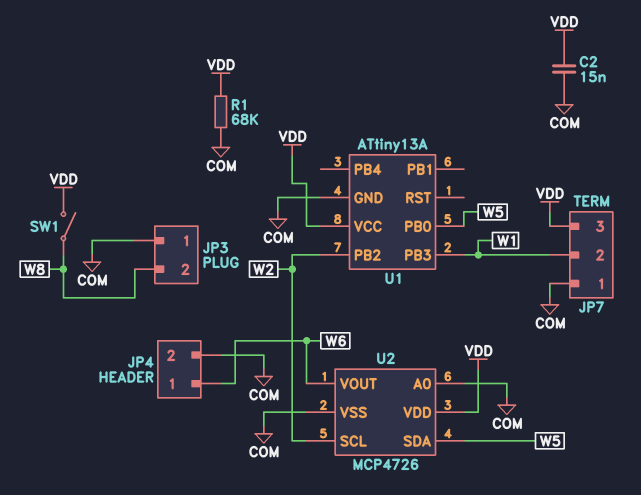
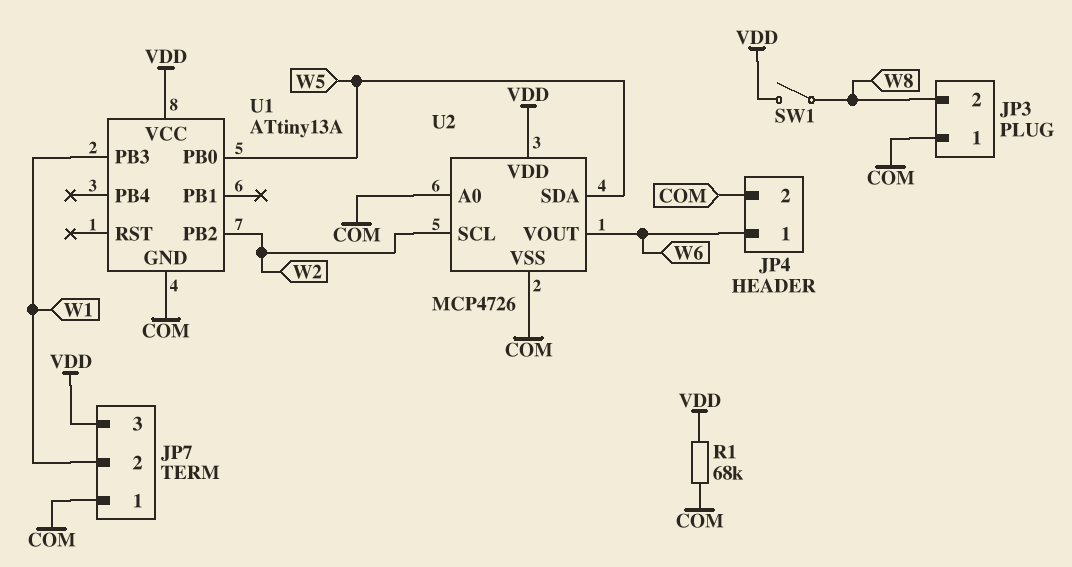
C2: 15nF (COM, VDD) -> none

